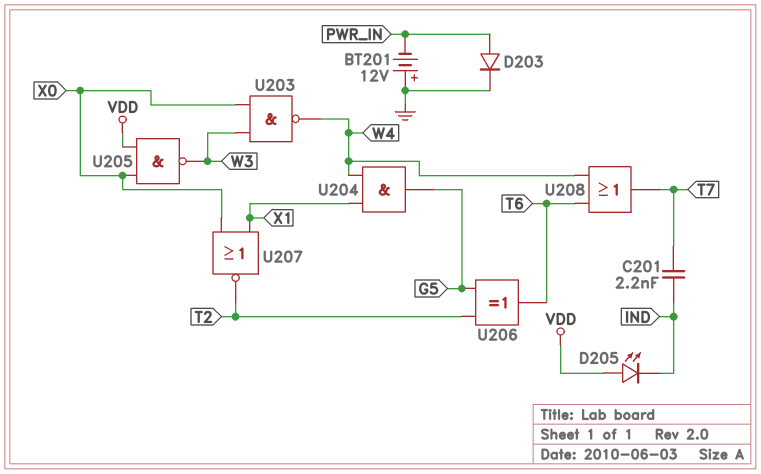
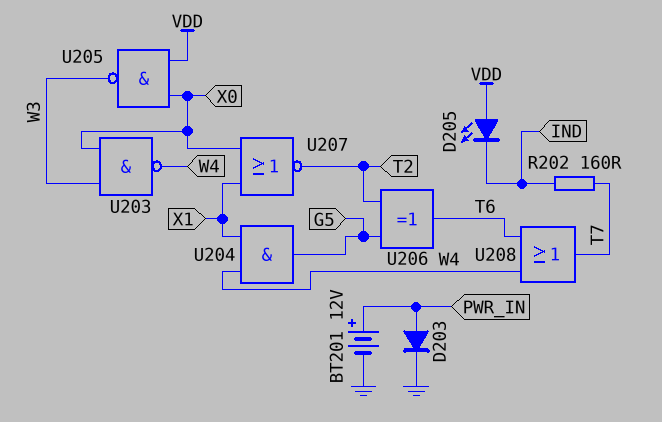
BT201: 12V (plus GND, minus PWR_IN) -> 12V (plus PWR_IN, minus GND)
C201: 2.2nF (IND, T7) -> none
R202: none -> 160 (IND, T7)

